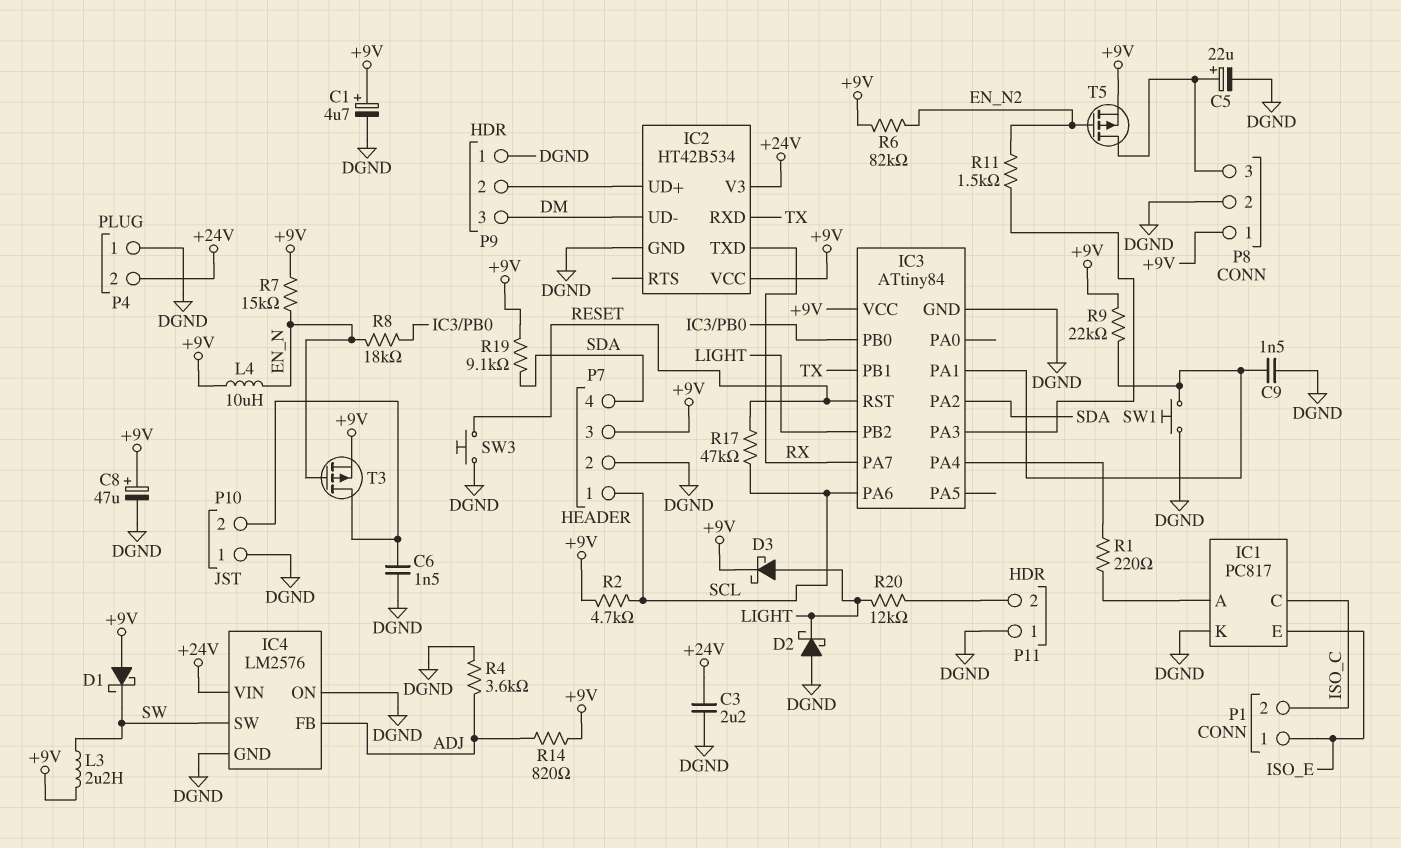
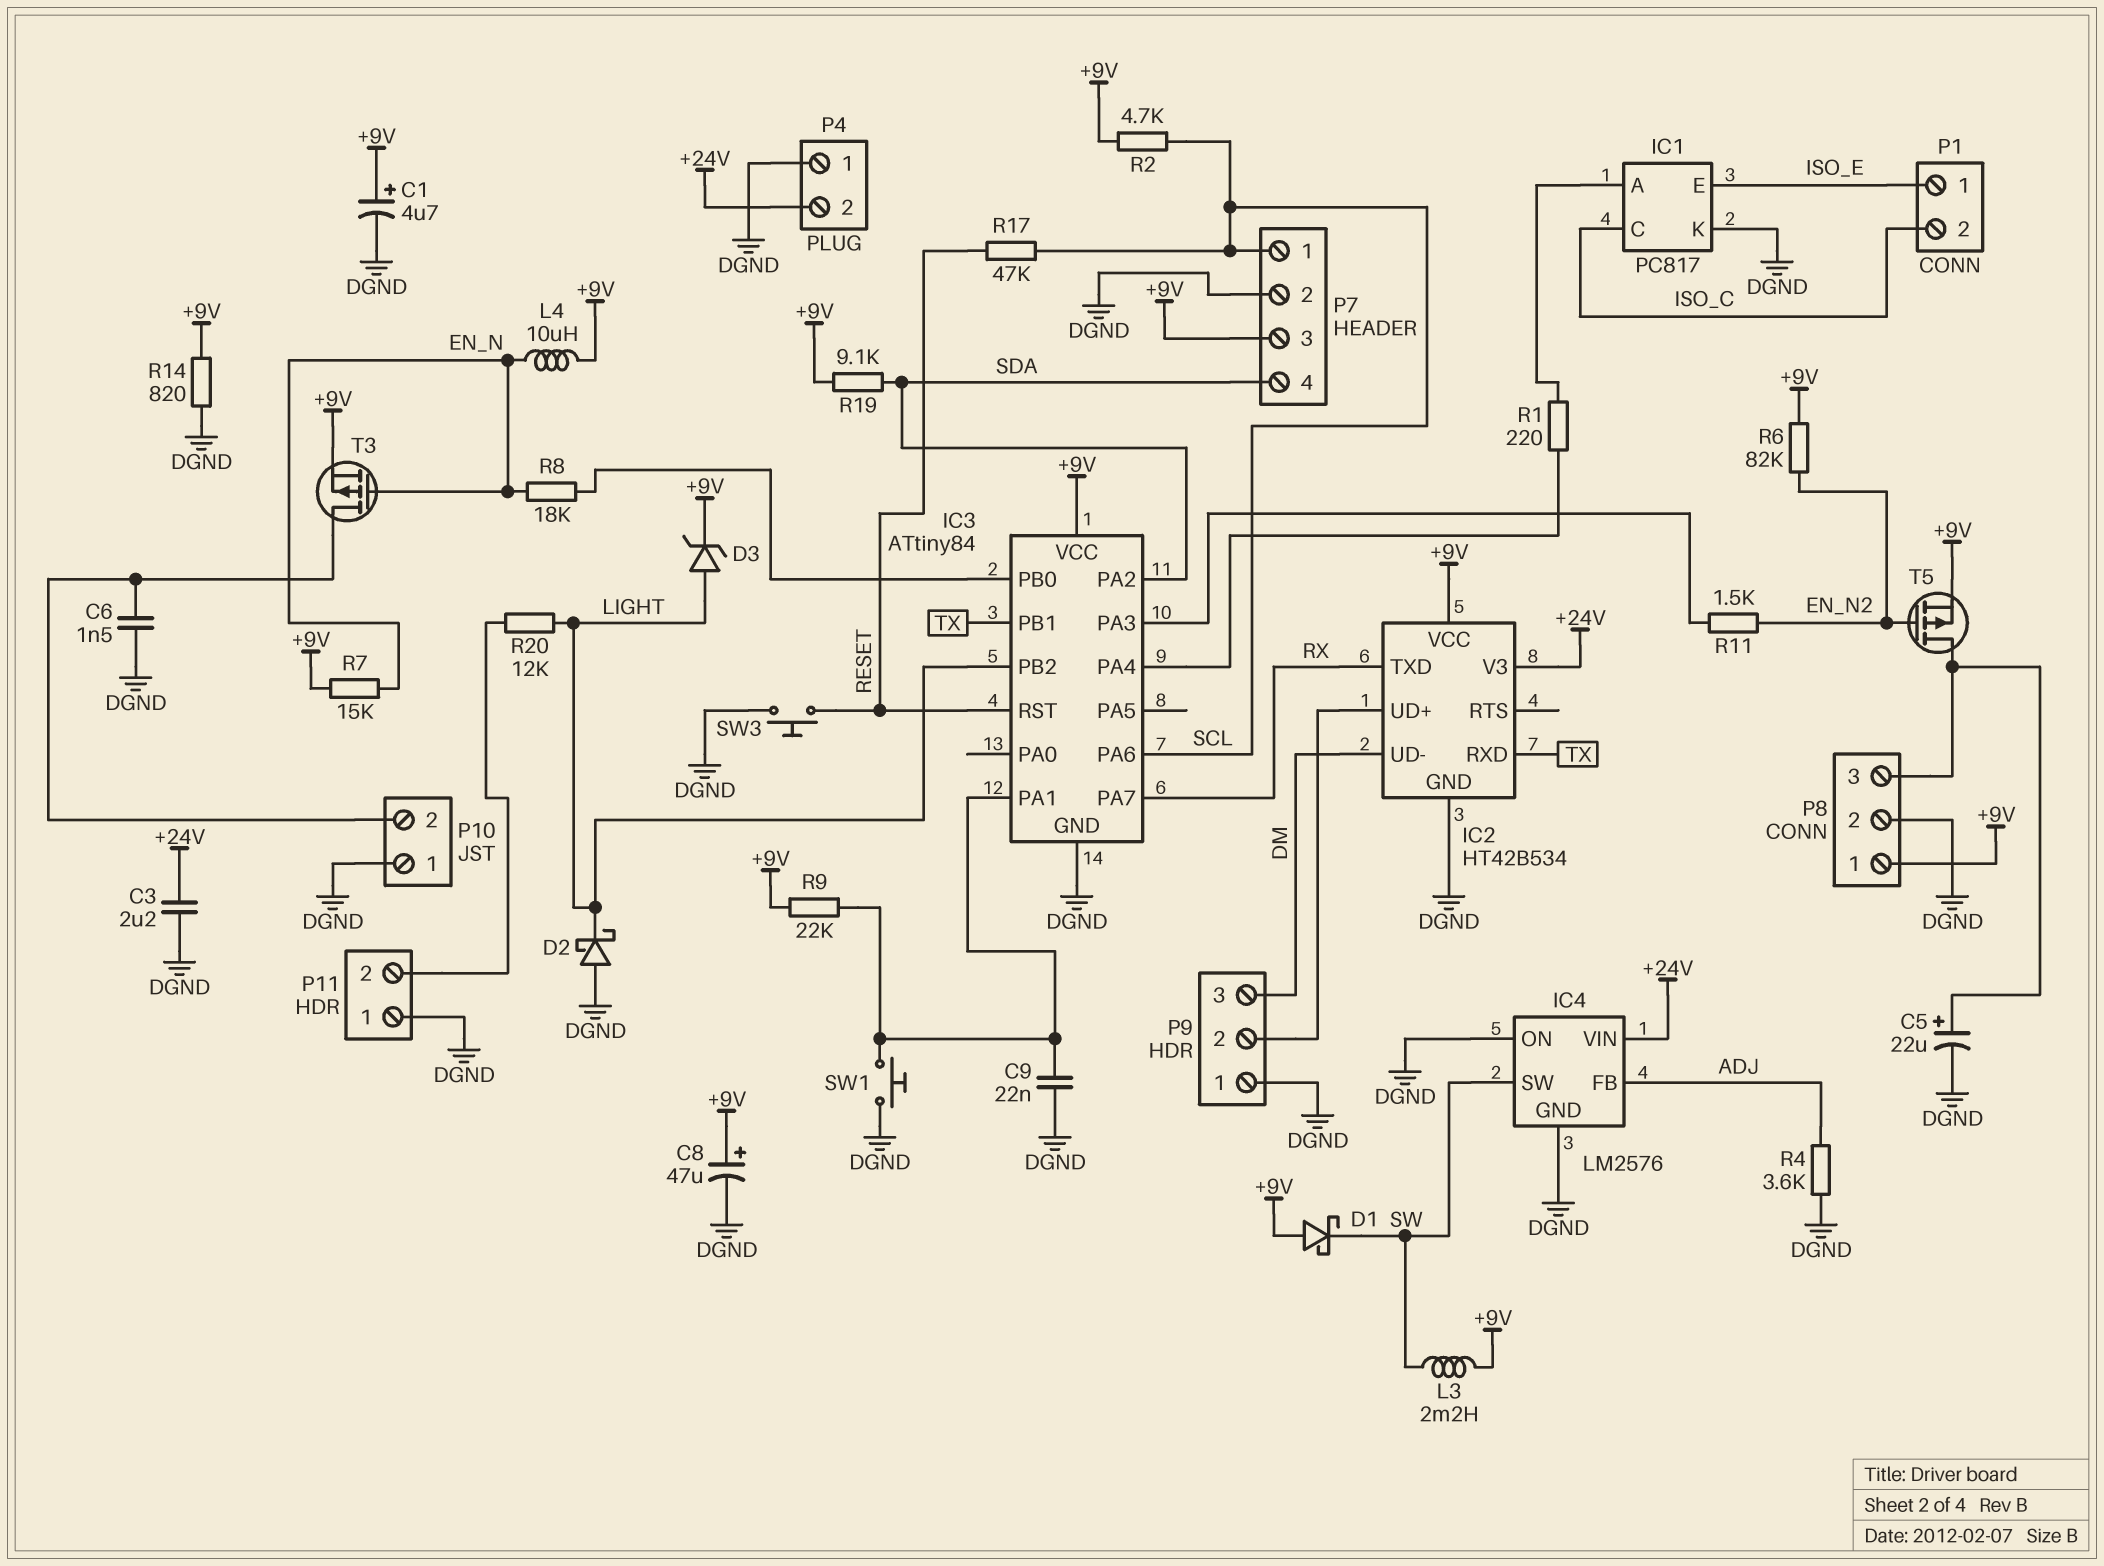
C9: 1.5nF (DGND, IC3/PA1) -> 22nF (DGND, IC3/PA1)
D3: schottky (A LIGHT, K +9V) -> zener (A LIGHT, K +9V)
L3: 2.2uH (+9V, SW) -> 2.2mH (+9V, SW)
R14: 820 (+9V, ADJ) -> 820 (+9V, DGND)

